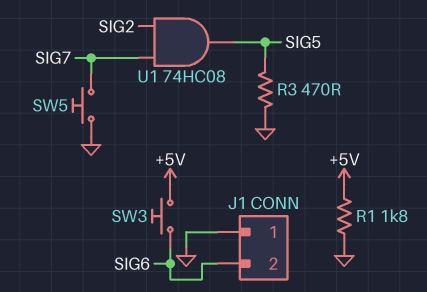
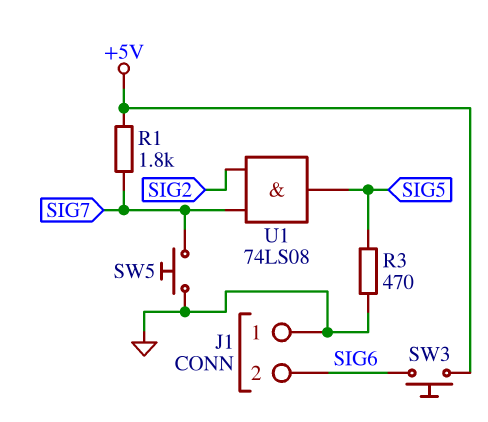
R1: 1.8k (+5V, GND) -> 1.8k (+5V, SIG7)
U1: AND 74HC08 (in SIG2, in SIG7, out SIG5) -> AND 74LS08 (in SIG2, in SIG7, out SIG5)

